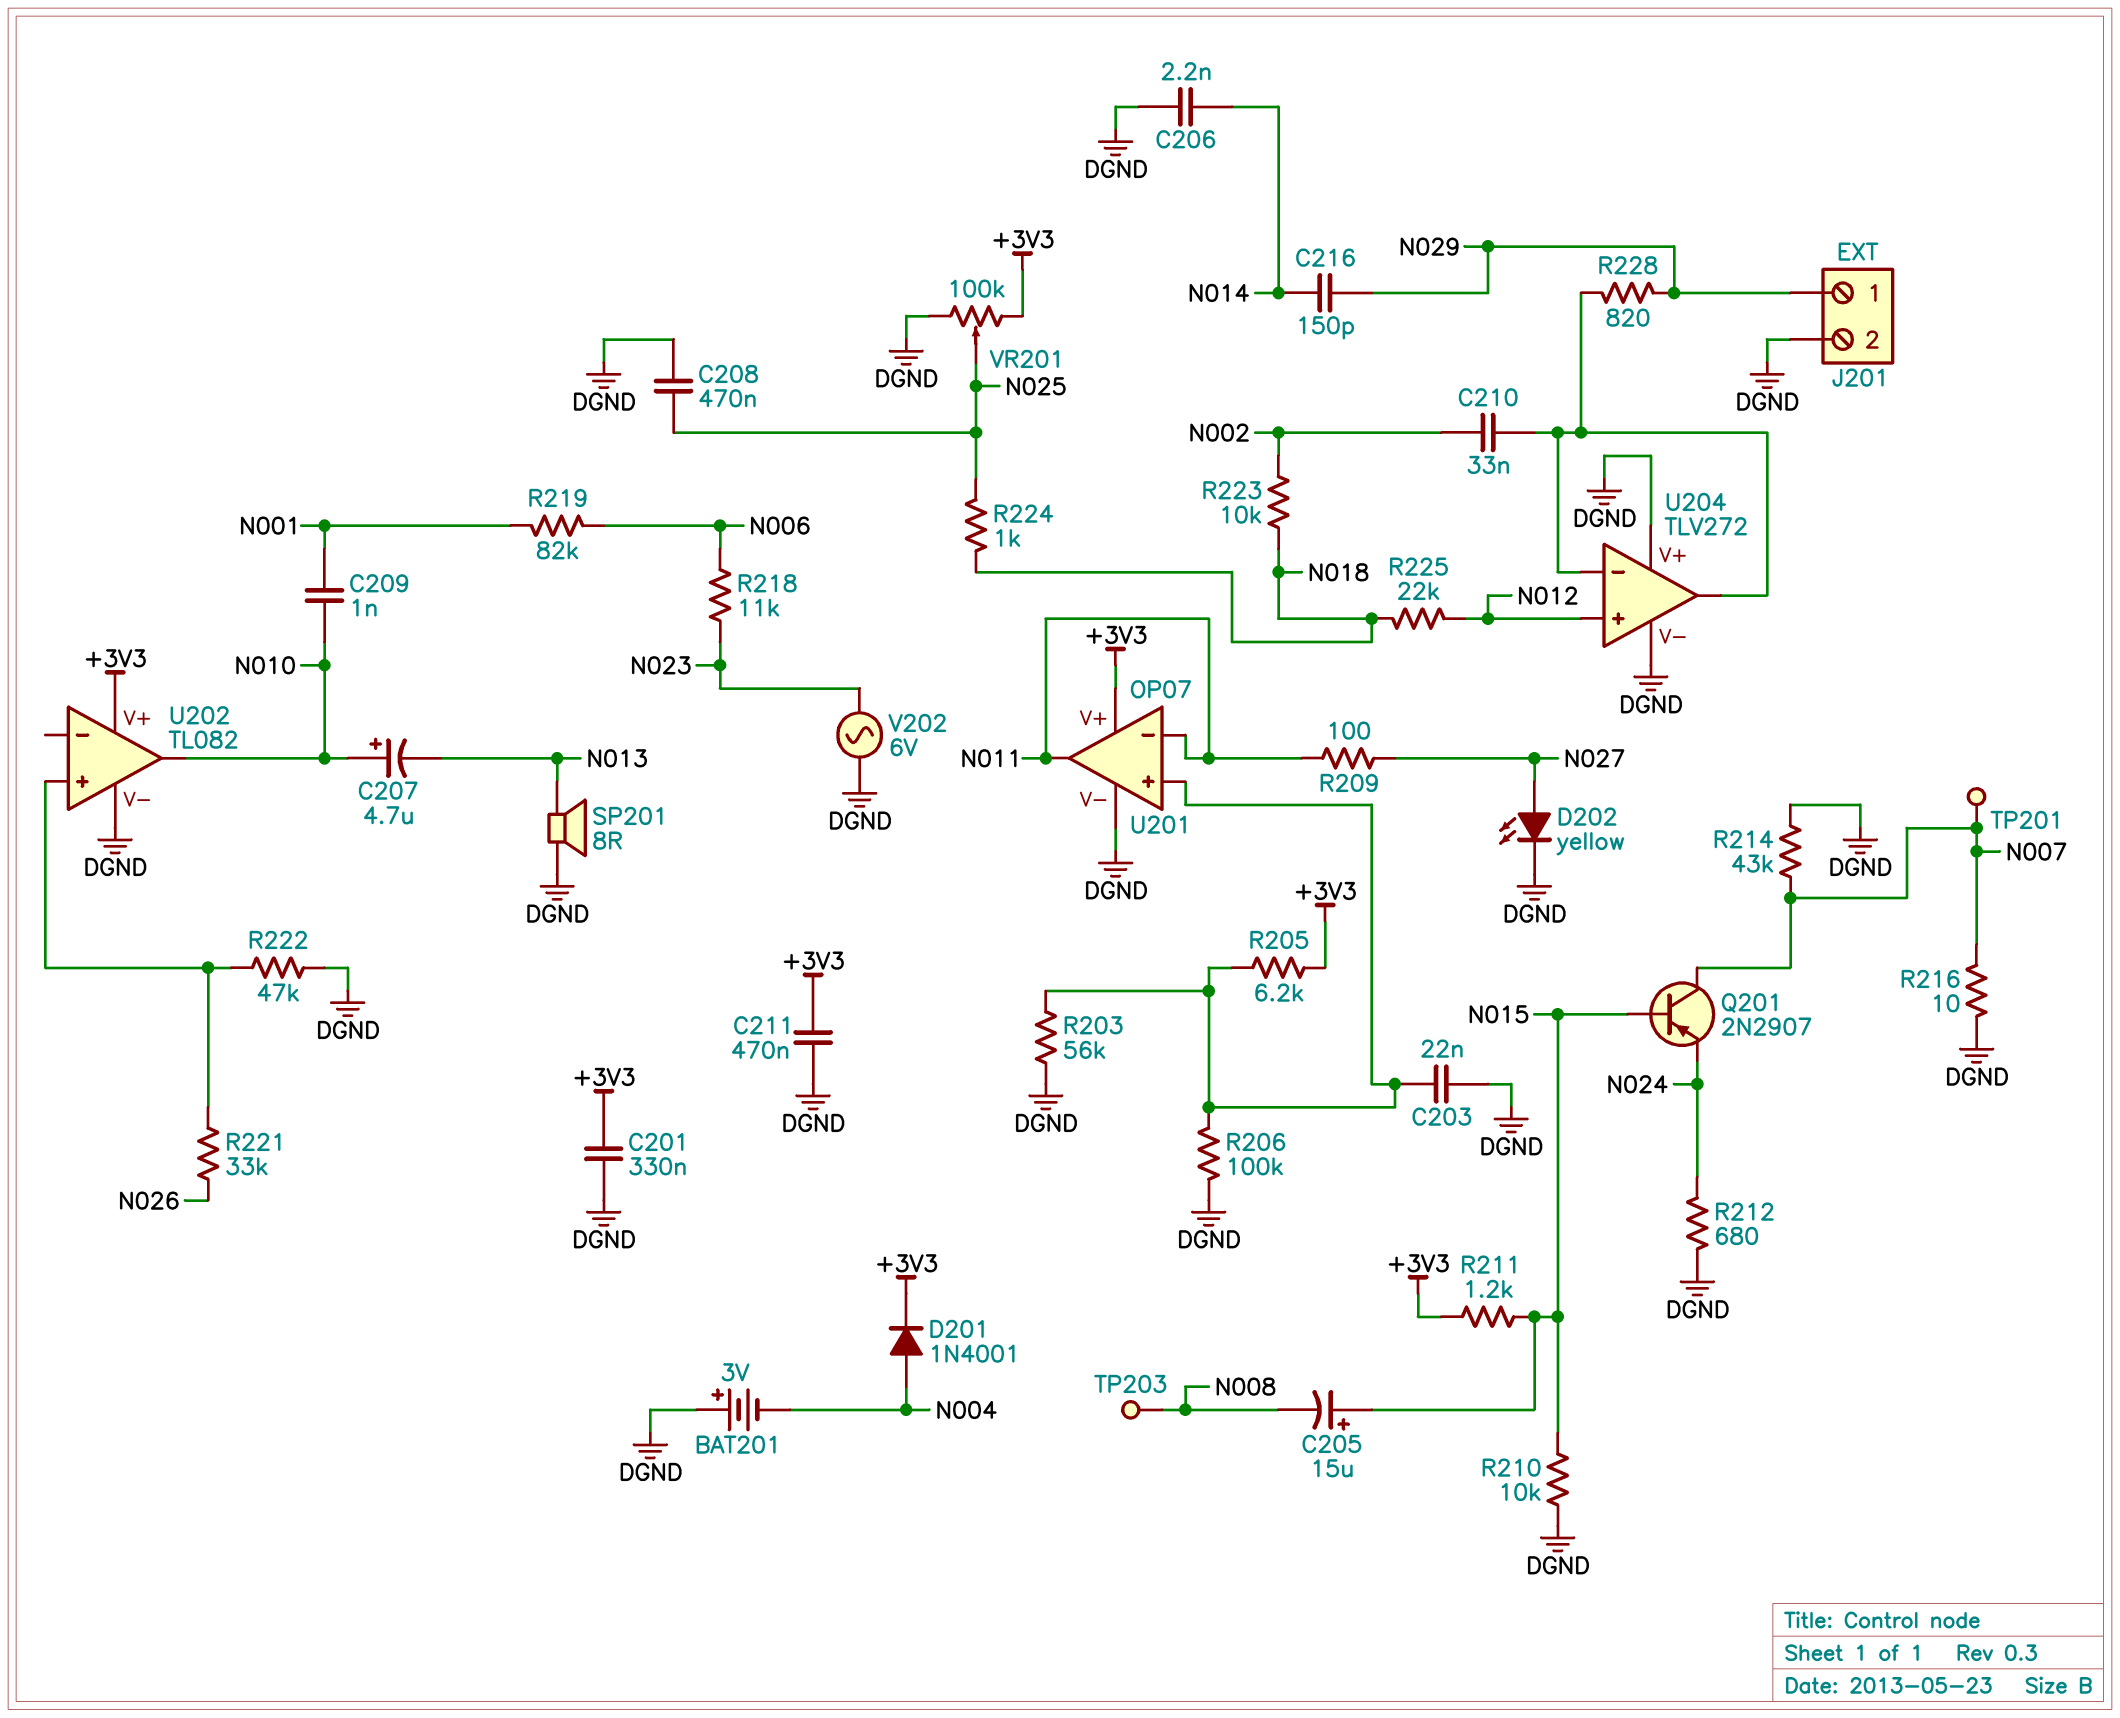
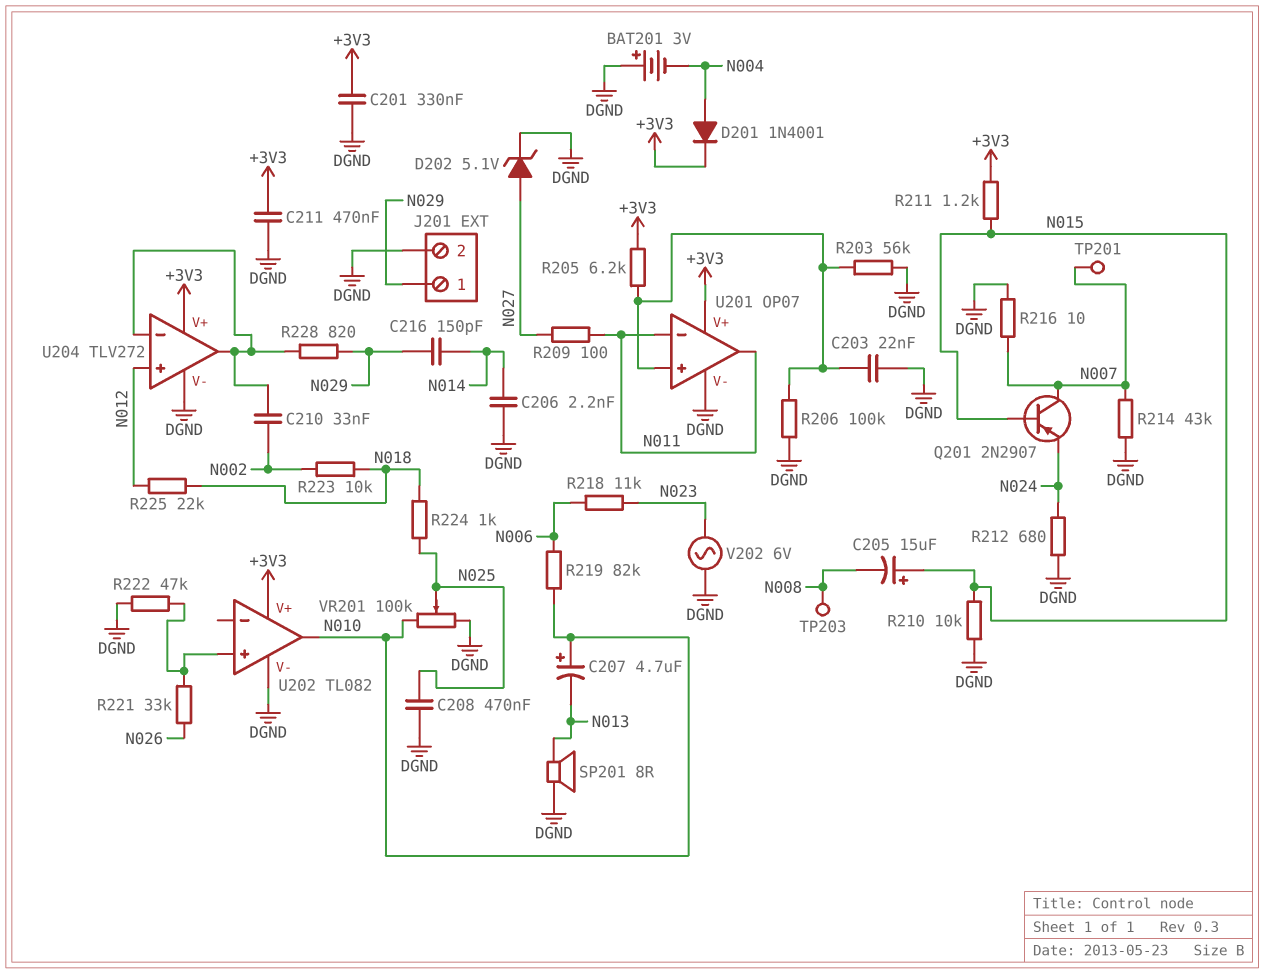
C209: 1nF (N001, N010) -> none
D202: LED yellow (A N027, K DGND) -> zener 5.1V (A N027, K DGND)
R219: 82k (N001, N006) -> 82k (N006, N010)
U204 pin V+: DGND -> +3V3
VR201: 100k (+3V3, DGND, wiper N025) -> 100k (DGND, N010, wiper N025)

